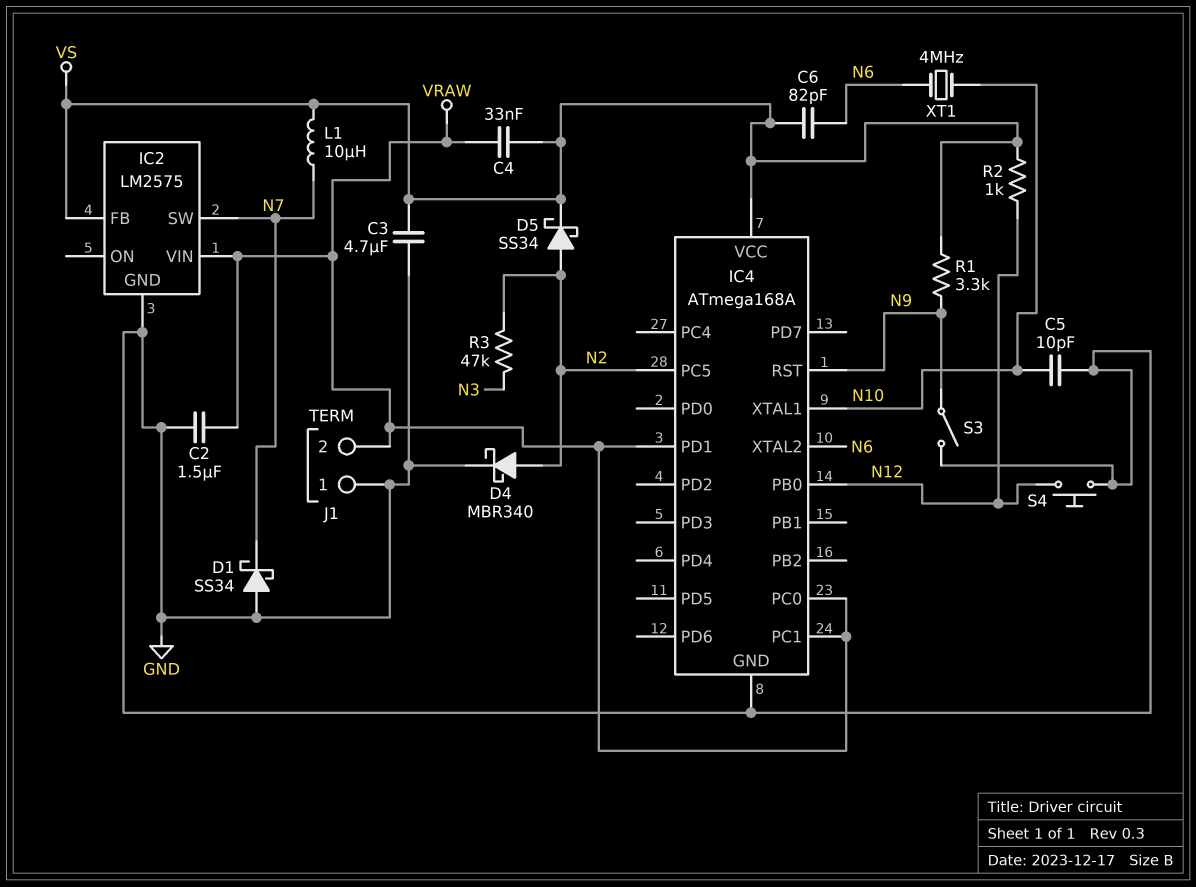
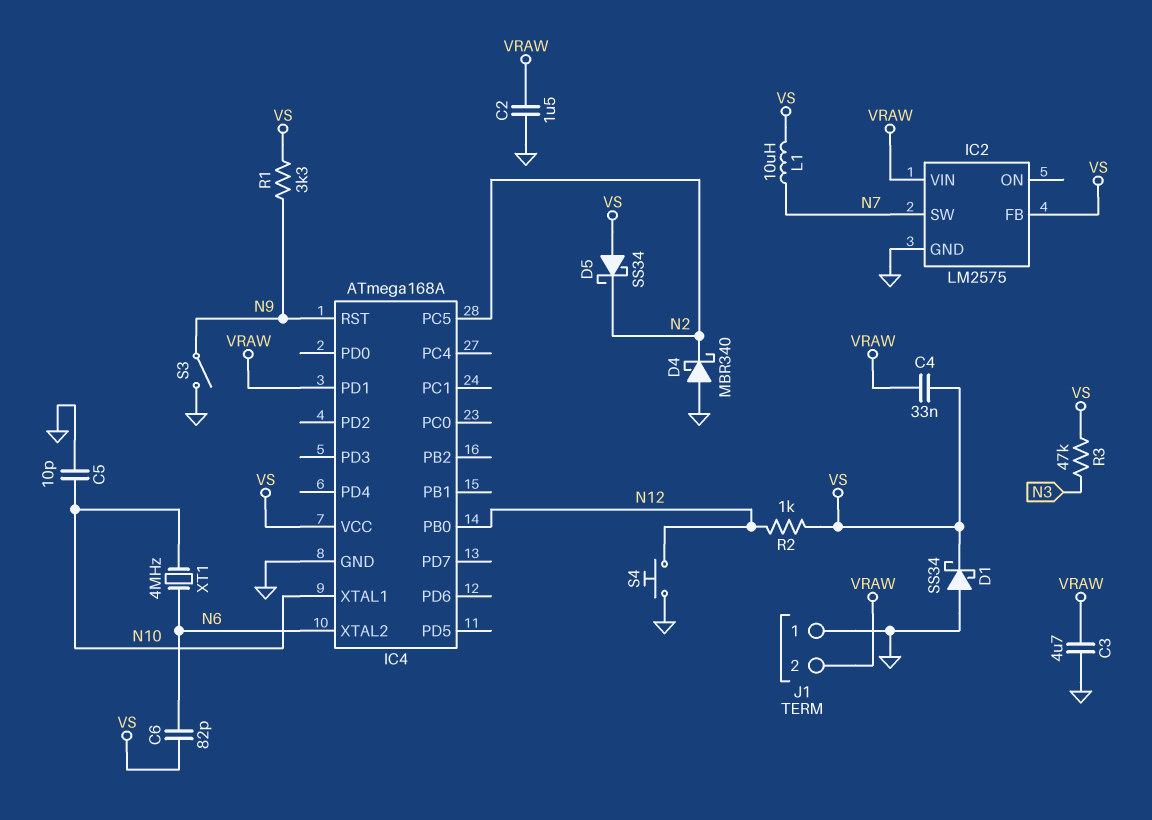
C3: 4.7uF (GND, VS) -> 4.7uF (GND, VRAW)
D1: schottky SS34 (A GND, K N7) -> schottky SS34 (A GND, K VS)
D4: schottky MBR340 (A N2, K GND) -> schottky MBR340 (A GND, K N2)
D5: schottky SS34 (A N2, K VS) -> schottky SS34 (A VS, K N2)
IC4 pin PC0: VRAW -> none
IC4 pin PC1: VRAW -> none
R3: 47k (N2, N3) -> 47k (N3, VS)

